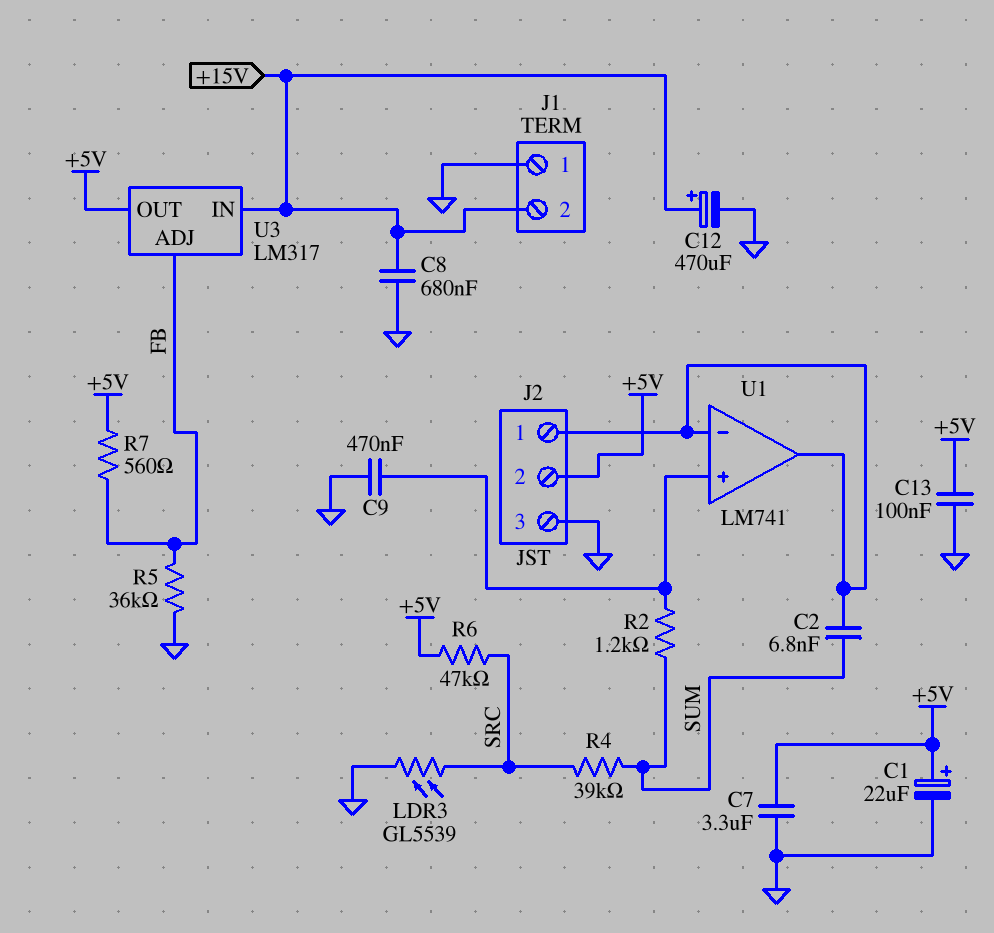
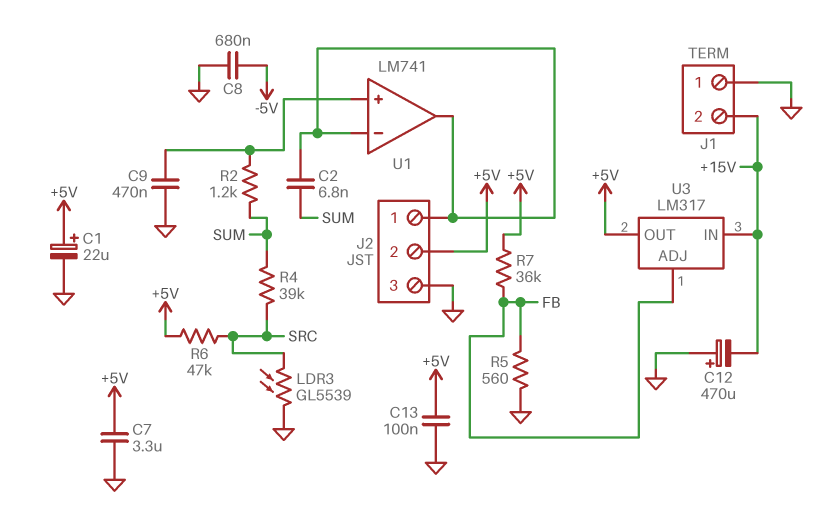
C8: 680nF (+15V, GND) -> 680nF (-5V, GND)
C12: 470uF (plus +15V, minus GND) -> 470uF (plus GND, minus +15V)
R5: 36k (FB, GND) -> 560 (FB, GND)
R7: 560 (+5V, FB) -> 36k (+5V, FB)

